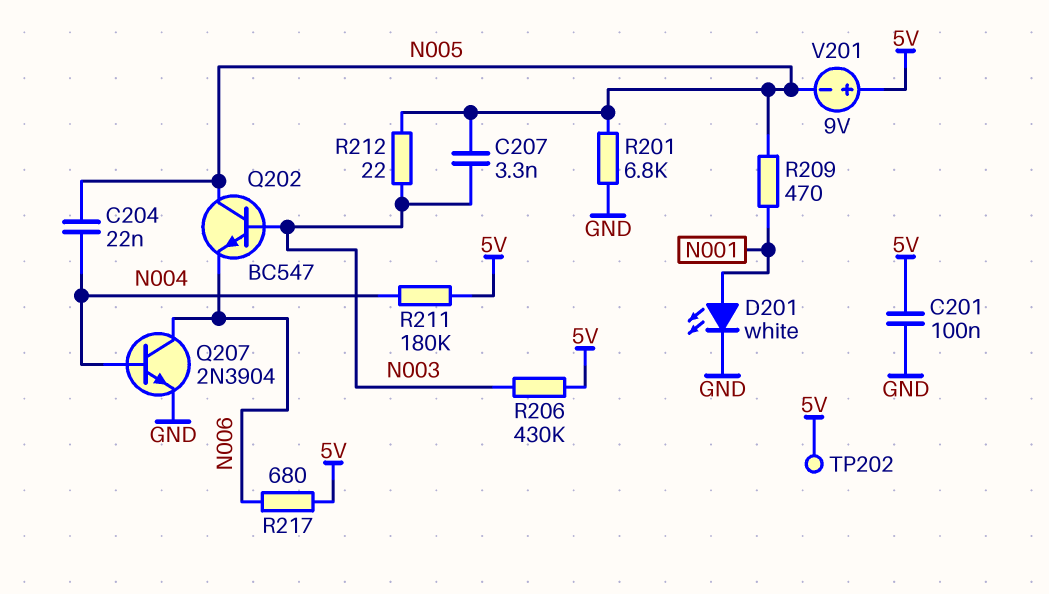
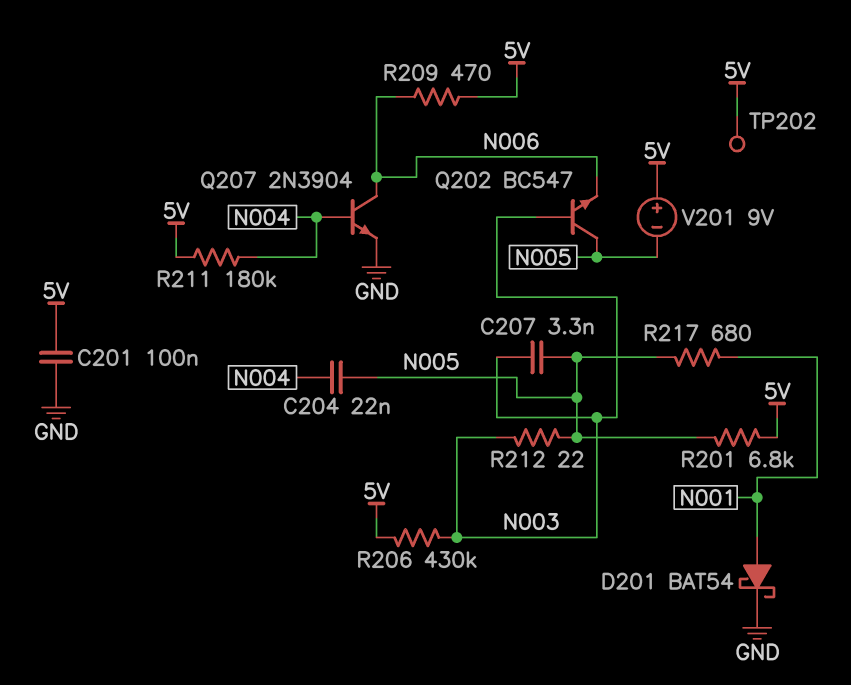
D201: LED white (A N001, K GND) -> schottky BAT54 (A N001, K GND)
R201: 6.8k (GND, N005) -> 6.8k (5V, N005)
R209: 470 (N001, N005) -> 470 (5V, N006)
R217: 680 (5V, N006) -> 680 (N001, N005)

